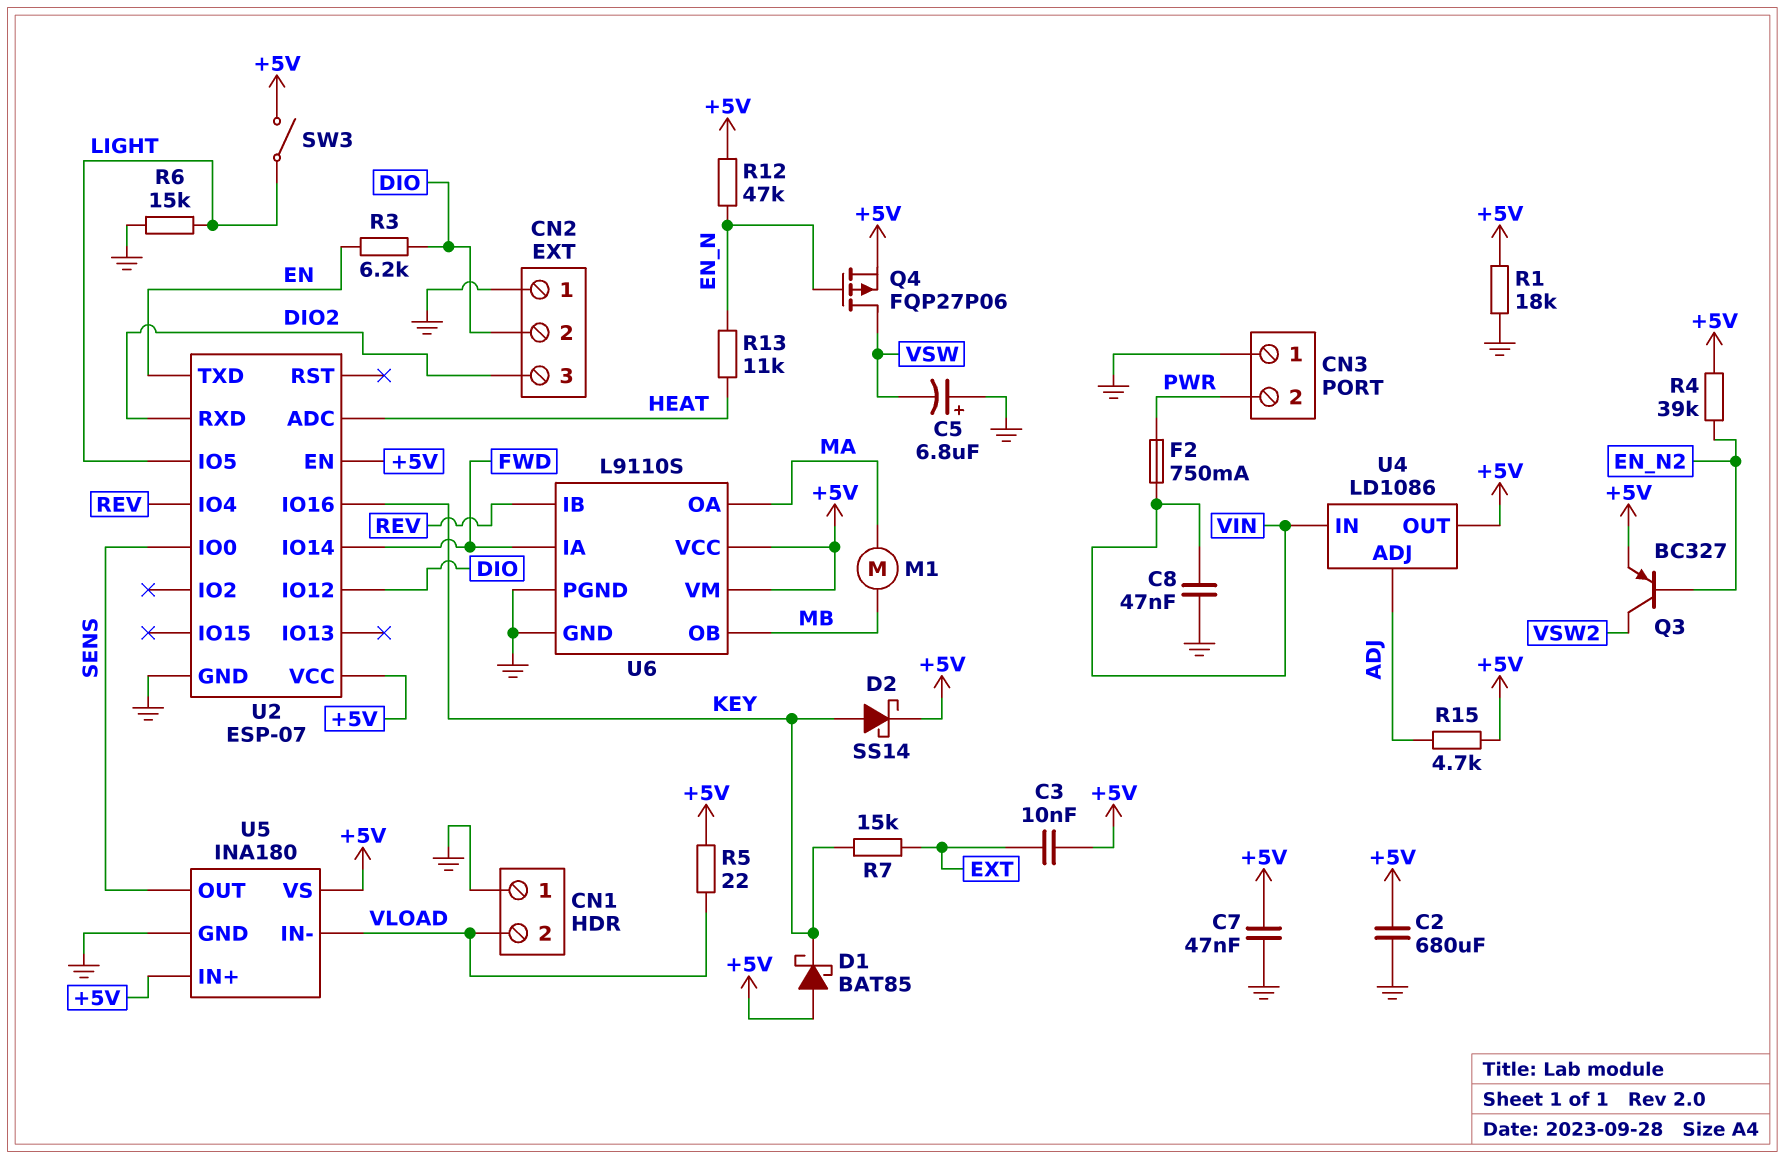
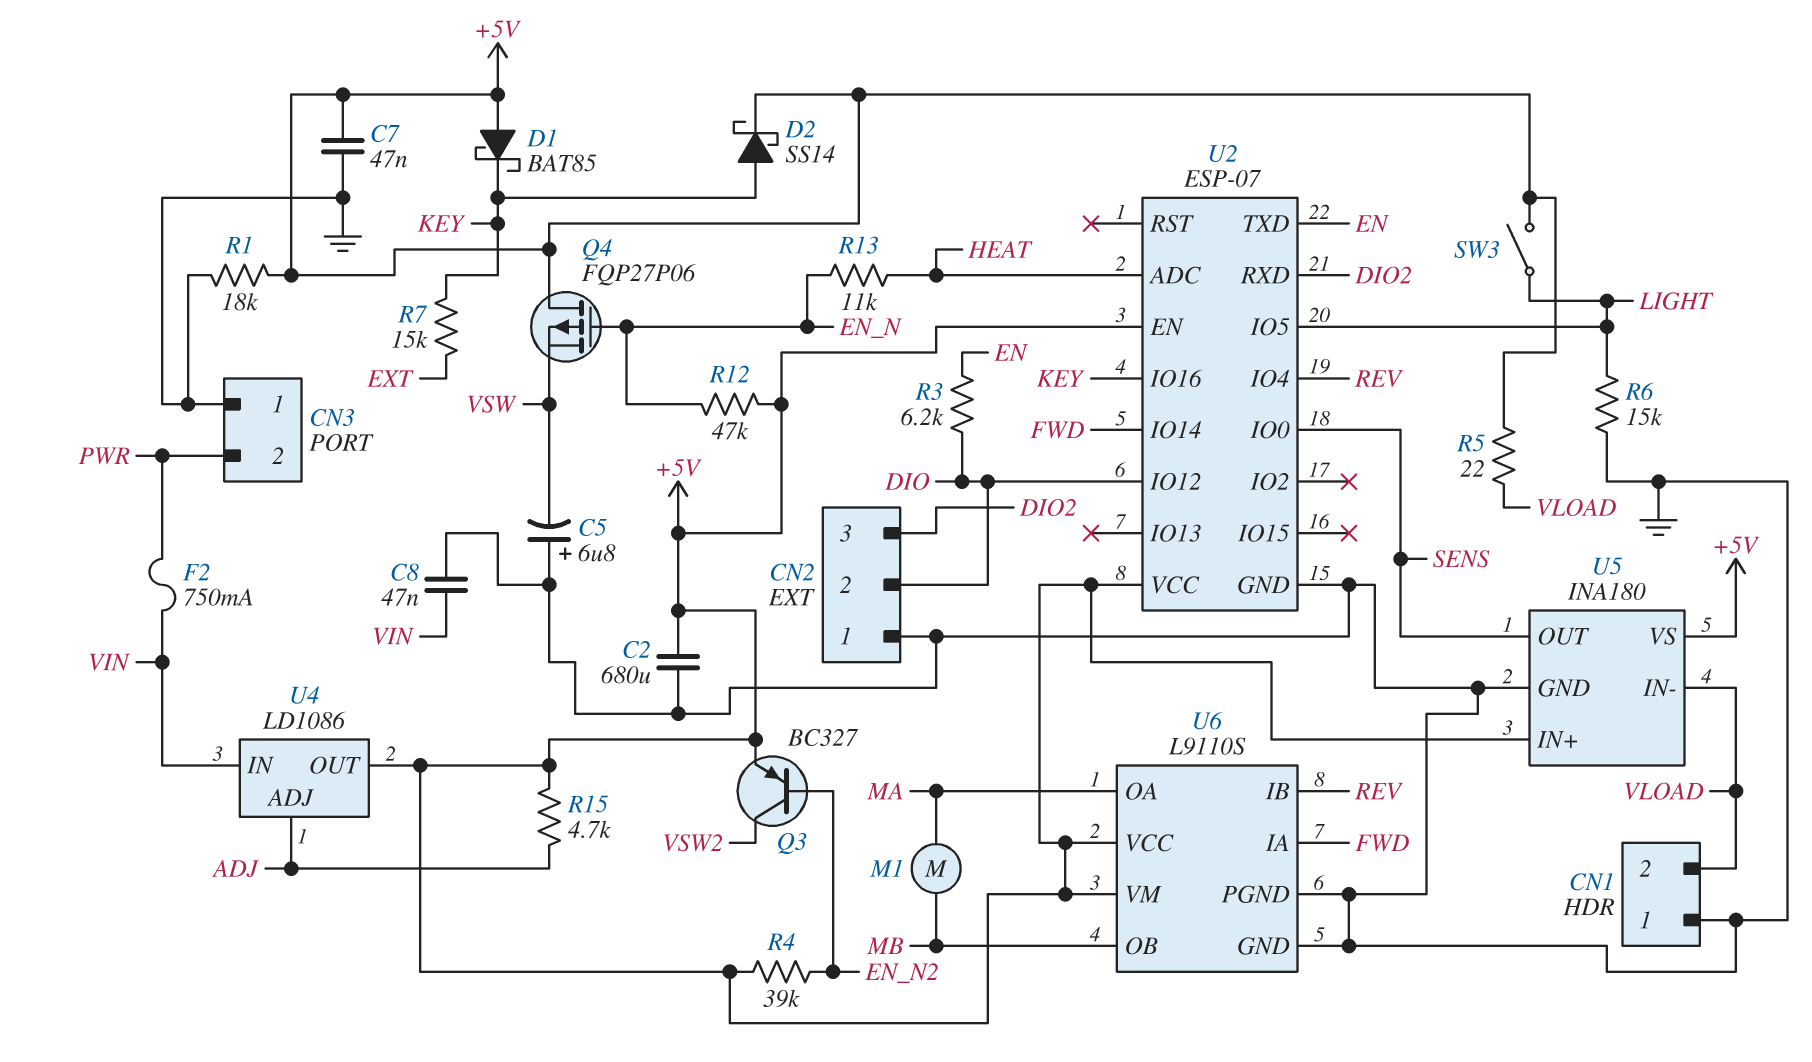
C3: 10nF (+5V, EXT) -> none
Q4: PMOS FQP27P06 (G EN_N, D VSW, S +5V) -> PMOS FQP27P06 (G EN_N, D +5V, S VSW)

